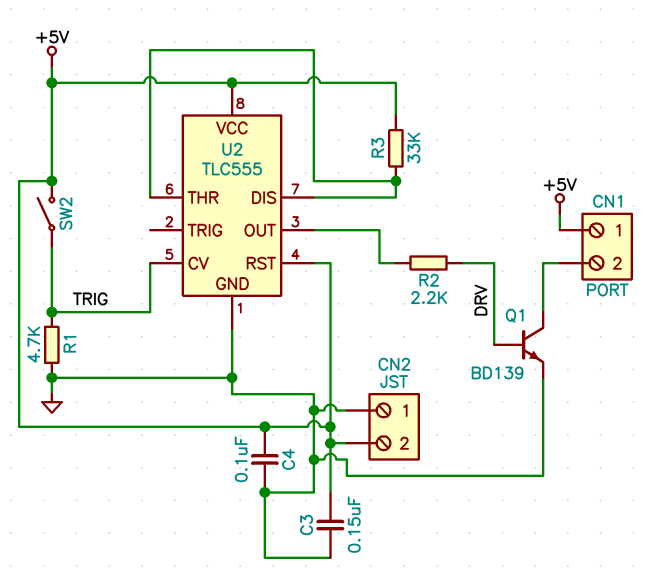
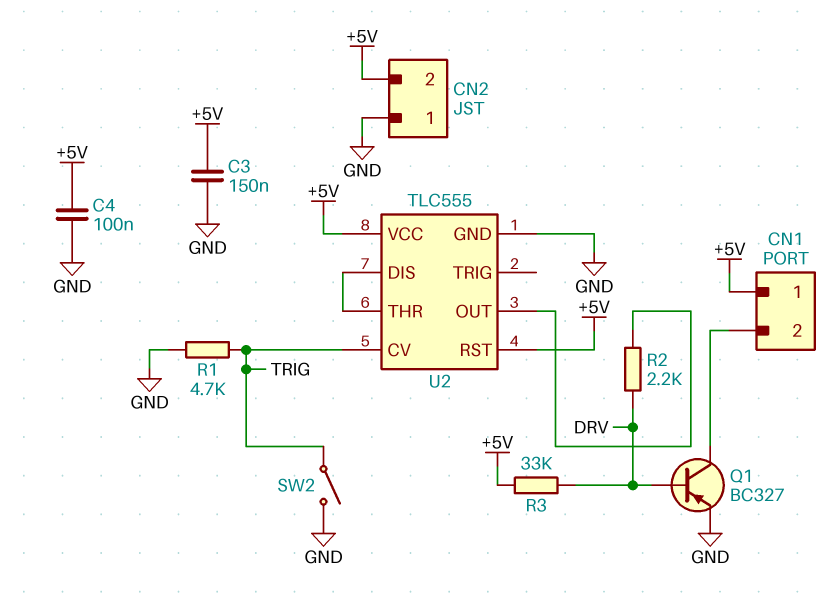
Q1: NPN BD139 (B DRV, C CN1/2, E GND) -> PNP BC327 (B DRV, C CN1/2, E GND)
R3: 33k (+5V, U2/DIS) -> 33k (+5V, DRV)
SW2: switch (+5V, TRIG) -> switch (GND, TRIG)

